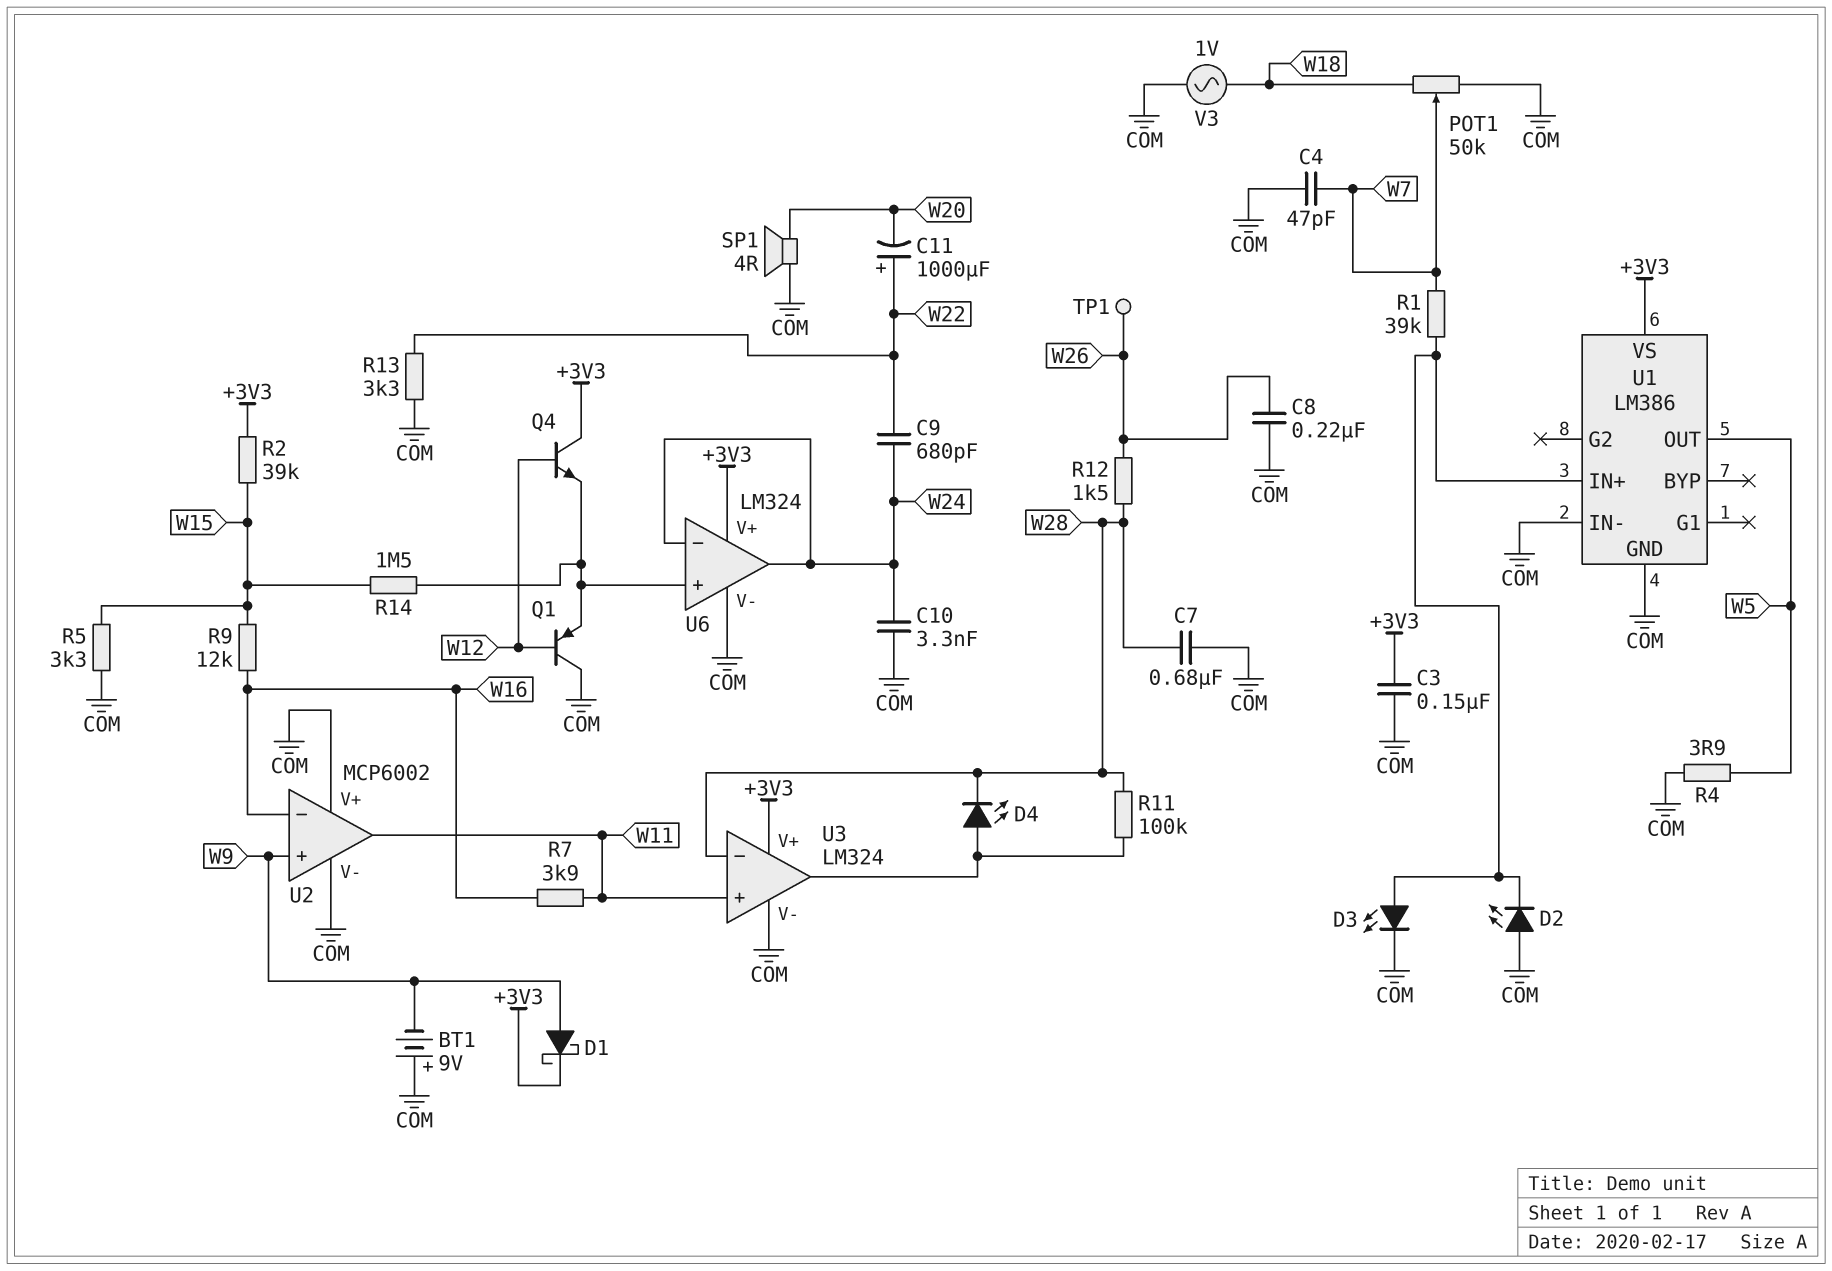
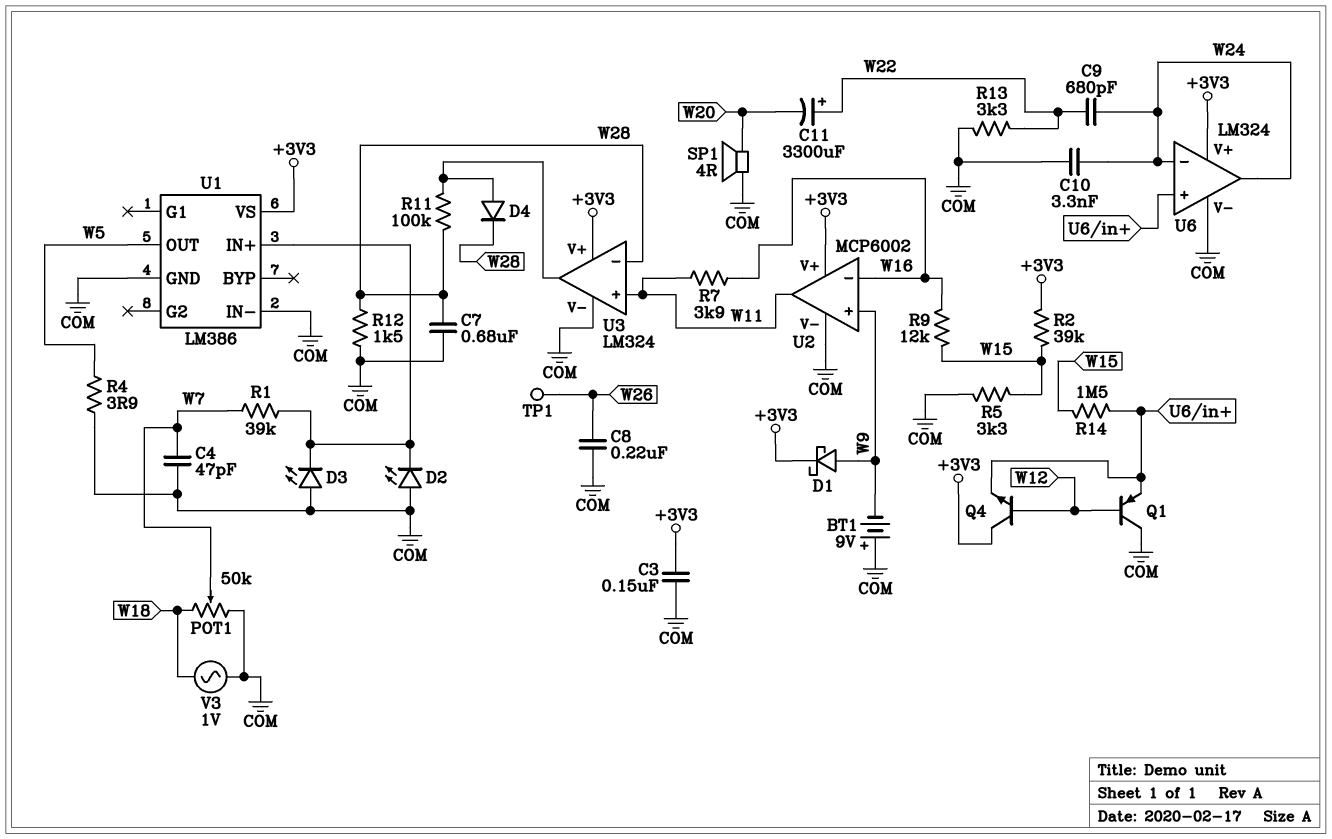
C11: 1000uF (plus W22, minus W20) -> 3300uF (plus W22, minus W20)
D3: LED (A U1/IN+, K COM) -> LED (A COM, K U1/IN+)
D4: LED (A U3/out, K W28) -> diode (A U3/out, K W28)
R12: 1.5k (W26, W28) -> 1.5k (COM, W28)
U2 pin V+: COM -> +3V3

